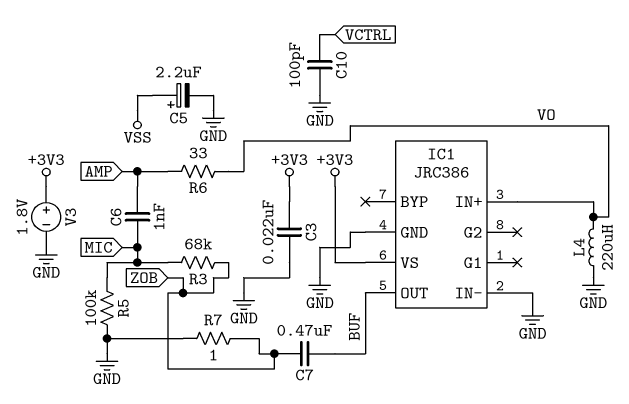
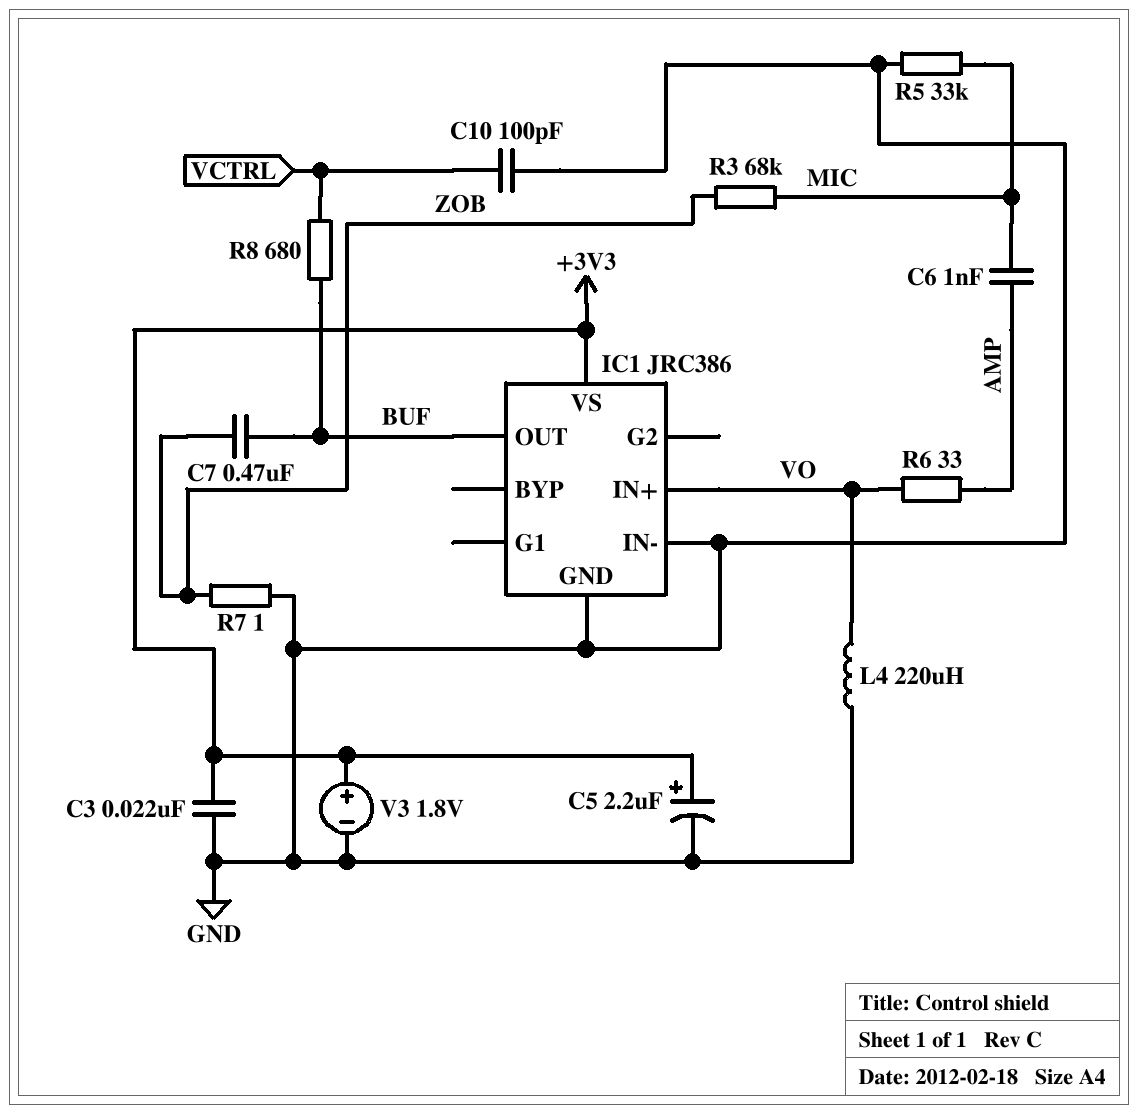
C5: 2.2uF (plus VSS, minus GND) -> 2.2uF (plus +3V3, minus GND)
R5: 100k (GND, MIC) -> 33k (GND, MIC)
R8: none -> 680 (BUF, VCTRL)

